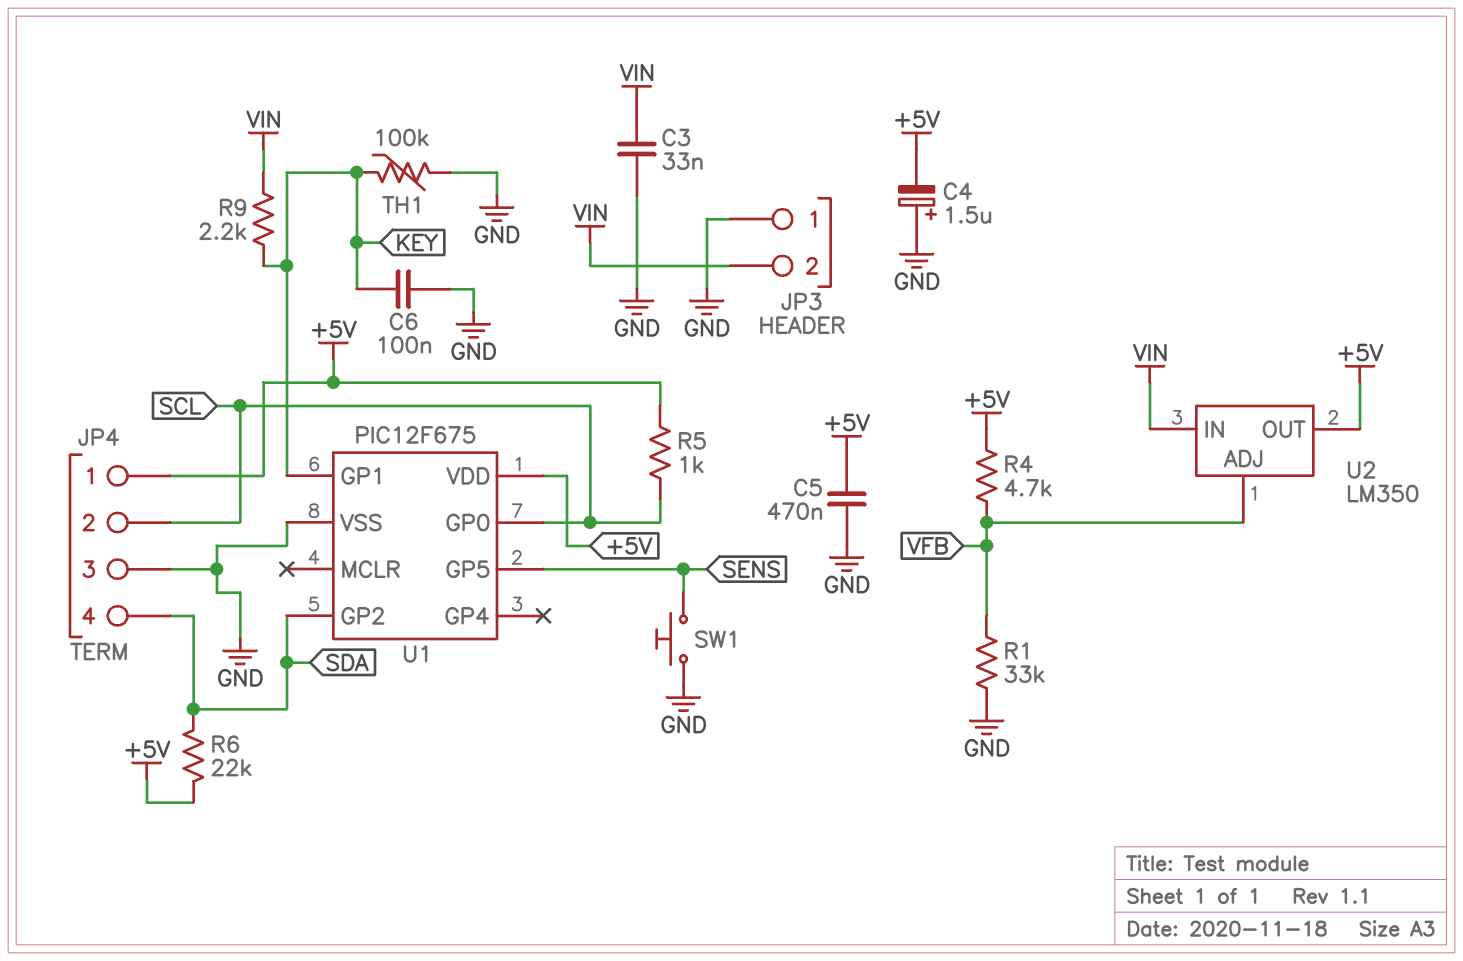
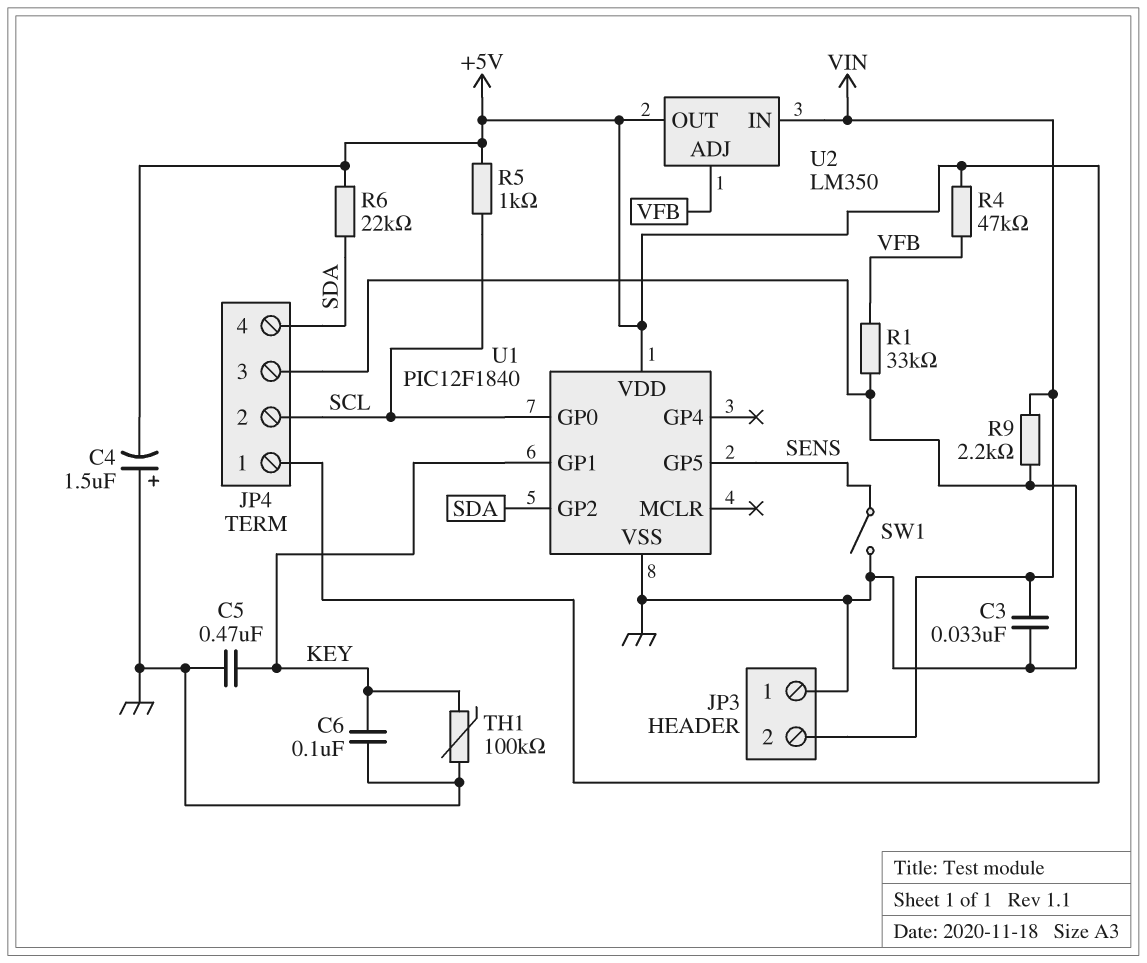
C5: 470nF (+5V, GND) -> 470nF (GND, KEY)
R4: 4.7k (+5V, VFB) -> 47k (+5V, VFB)
R9: 2.2k (KEY, VIN) -> 2.2k (GND, VIN)
SW1: button (GND, SENS) -> switch (GND, SENS)
U1: PIC12F675 -> PIC12F1840

